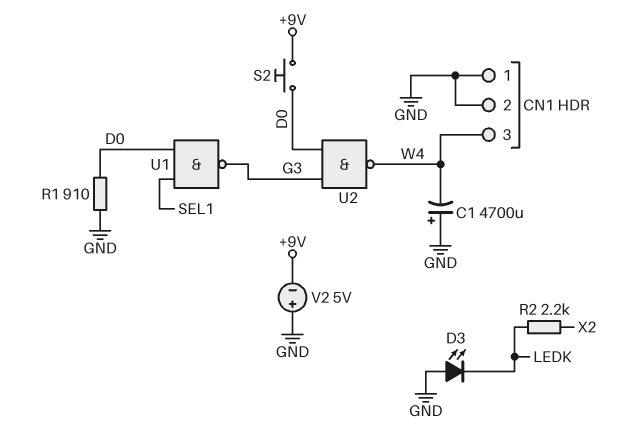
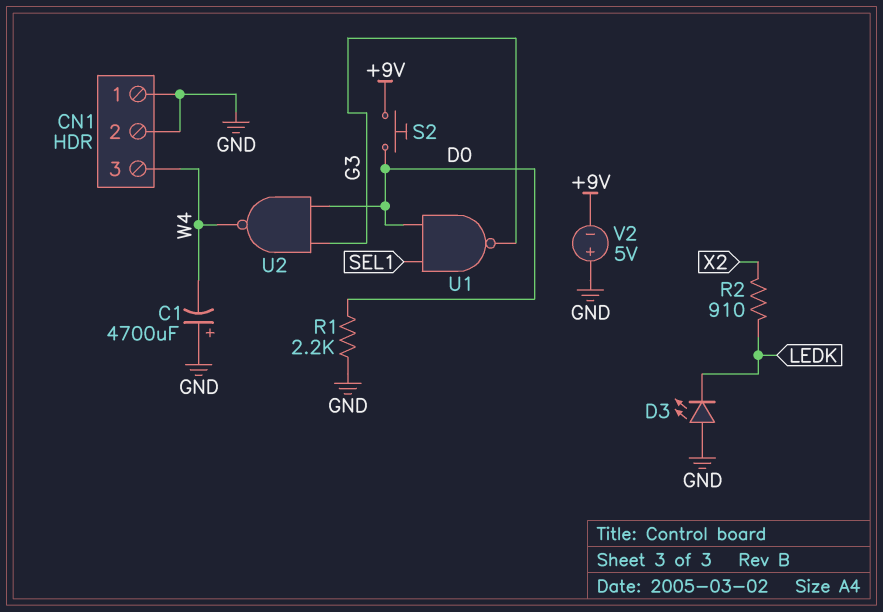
R1: 910 (D0, GND) -> 2.2k (D0, GND)
R2: 2.2k (LEDK, X2) -> 910 (LEDK, X2)

